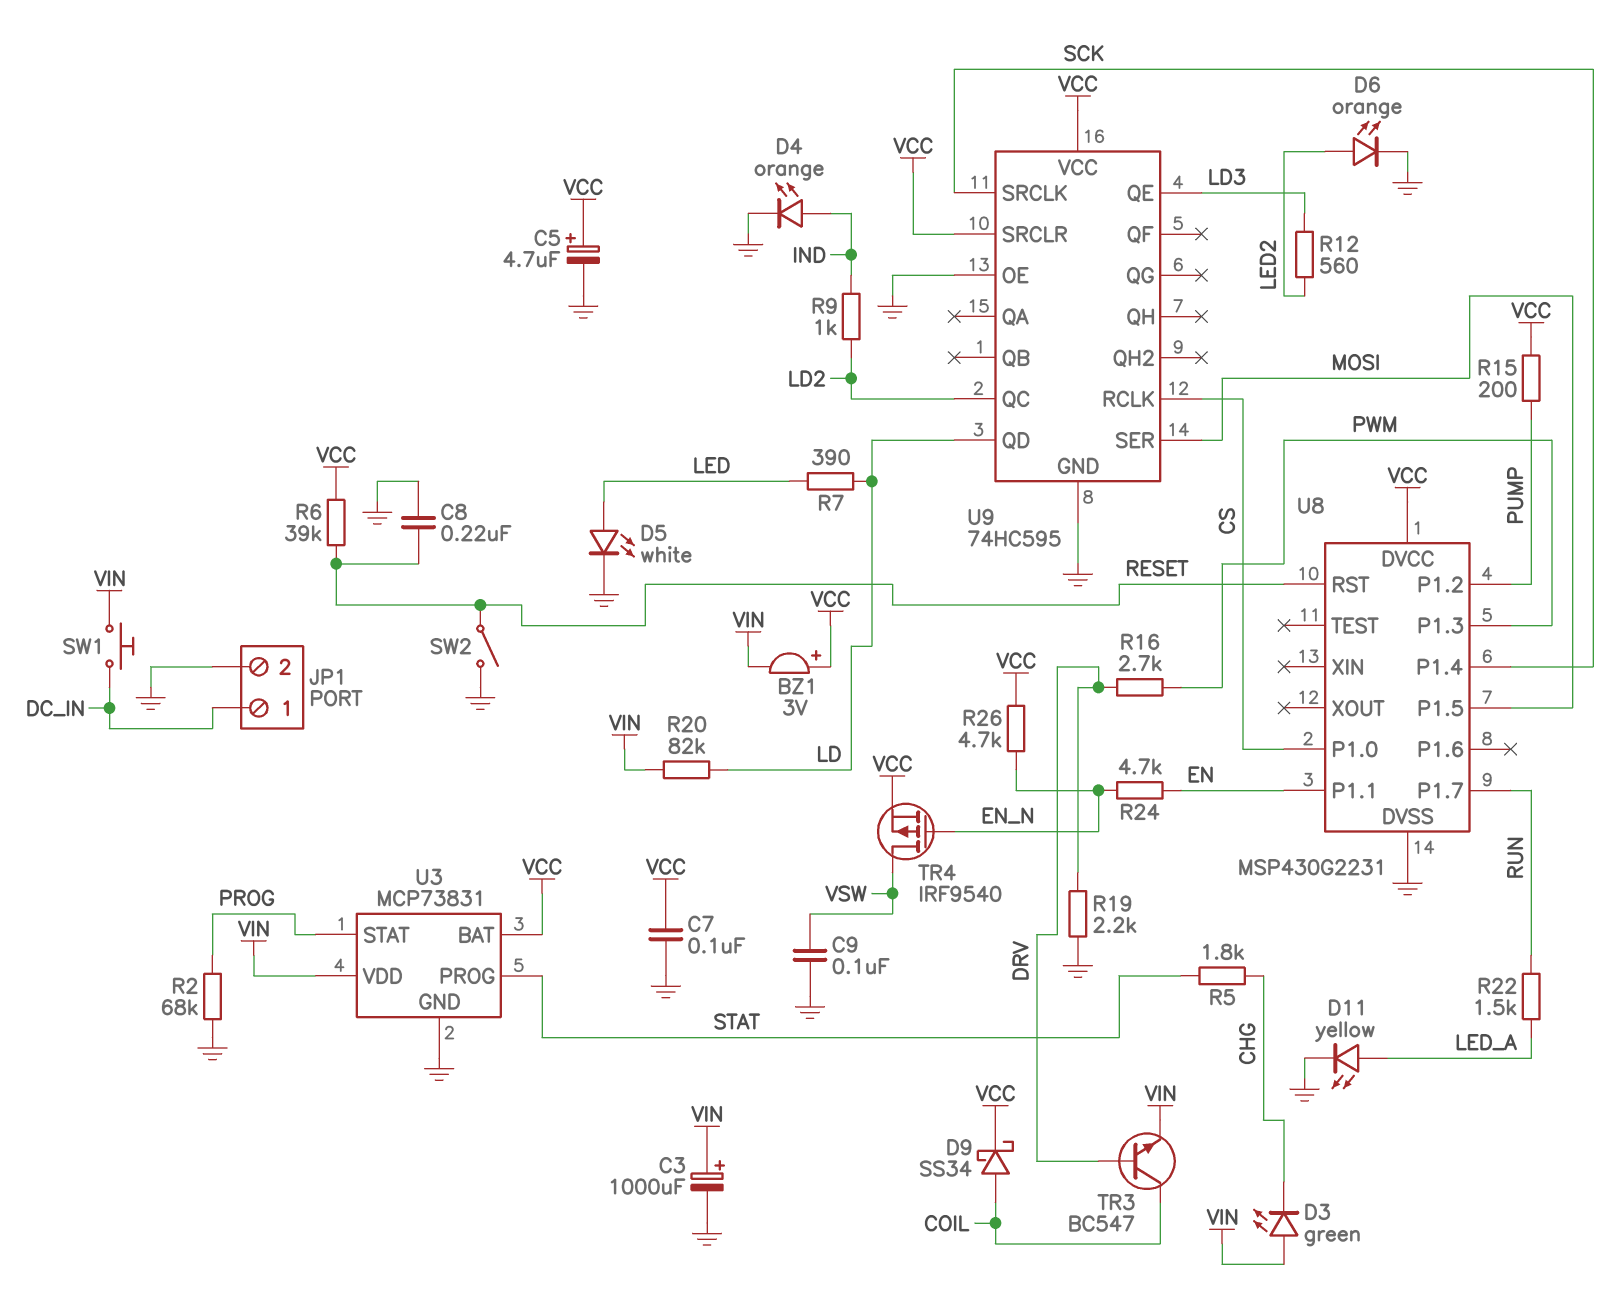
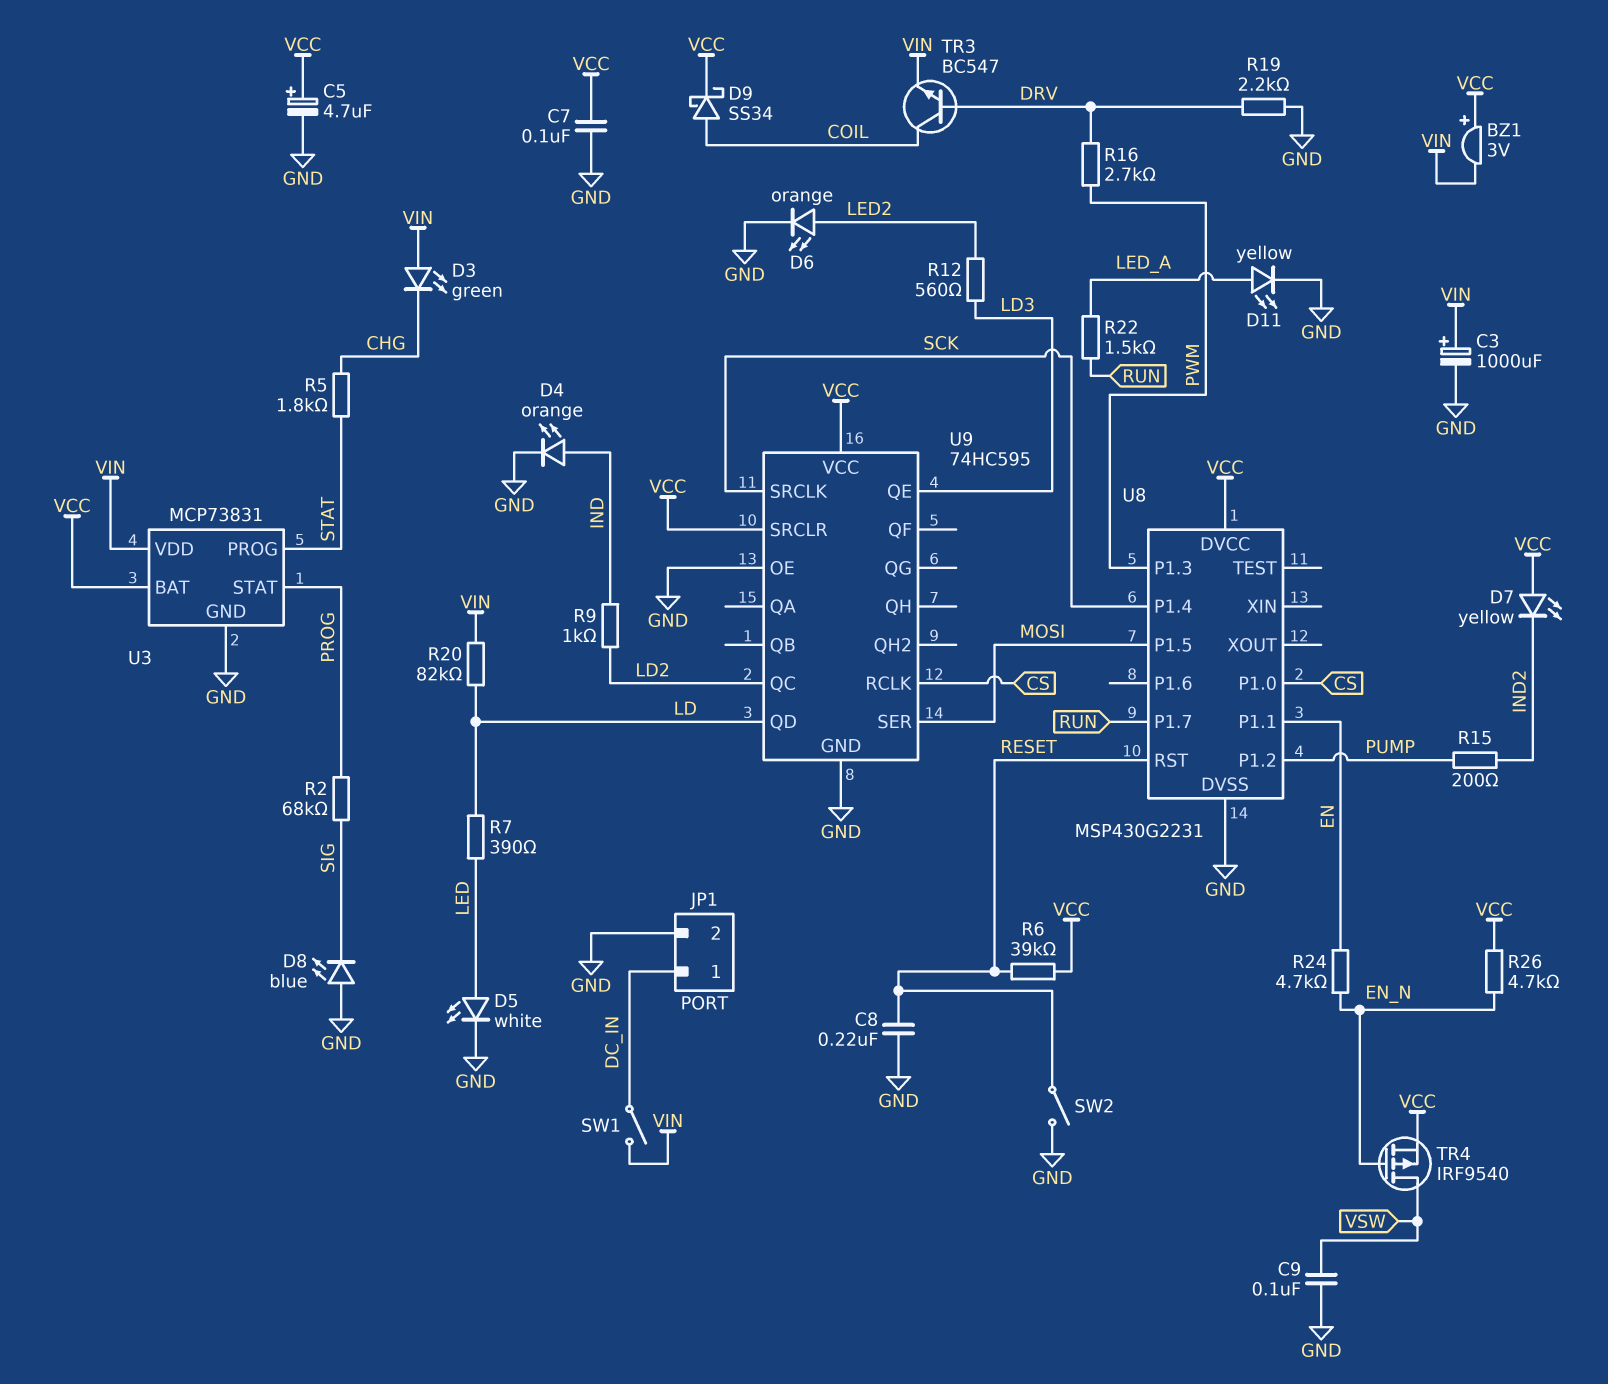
D7: none -> LED yellow (A VCC, K IND2)
D8: none -> LED blue (A GND, K SIG)
R2: 68k (GND, PROG) -> 68k (PROG, SIG)
R15: 200 (PUMP, VCC) -> 200 (IND2, PUMP)
SW1: button (DC_IN, VIN) -> switch (DC_IN, VIN)

